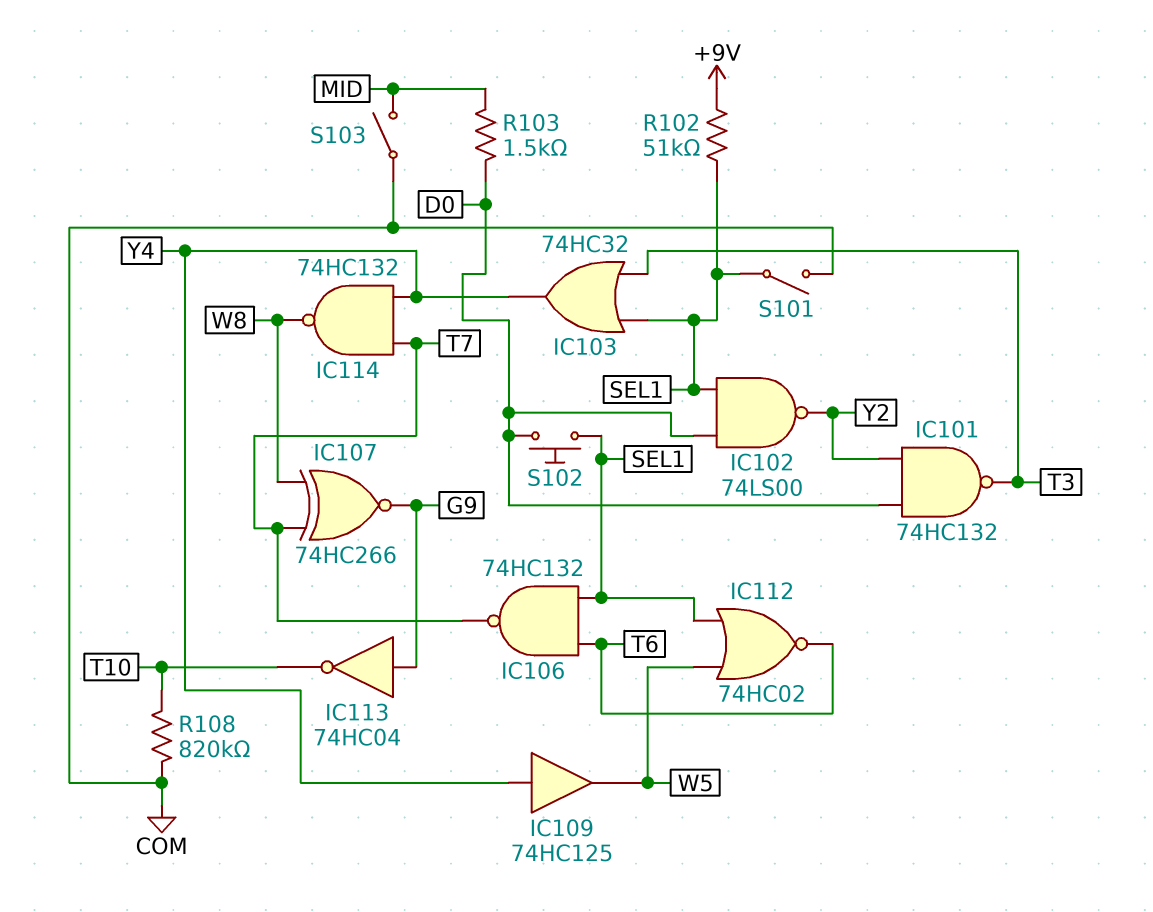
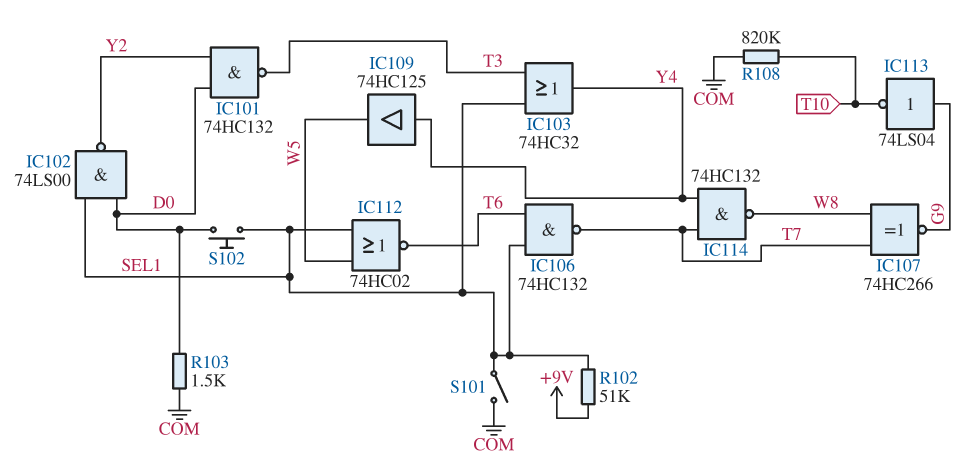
IC113: NOT 74HC04 (in G9, out T10) -> NOT 74LS04 (in G9, out T10)
R103: 1.5k (D0, MID) -> 1.5k (COM, D0)
S103: switch (COM, MID) -> none

